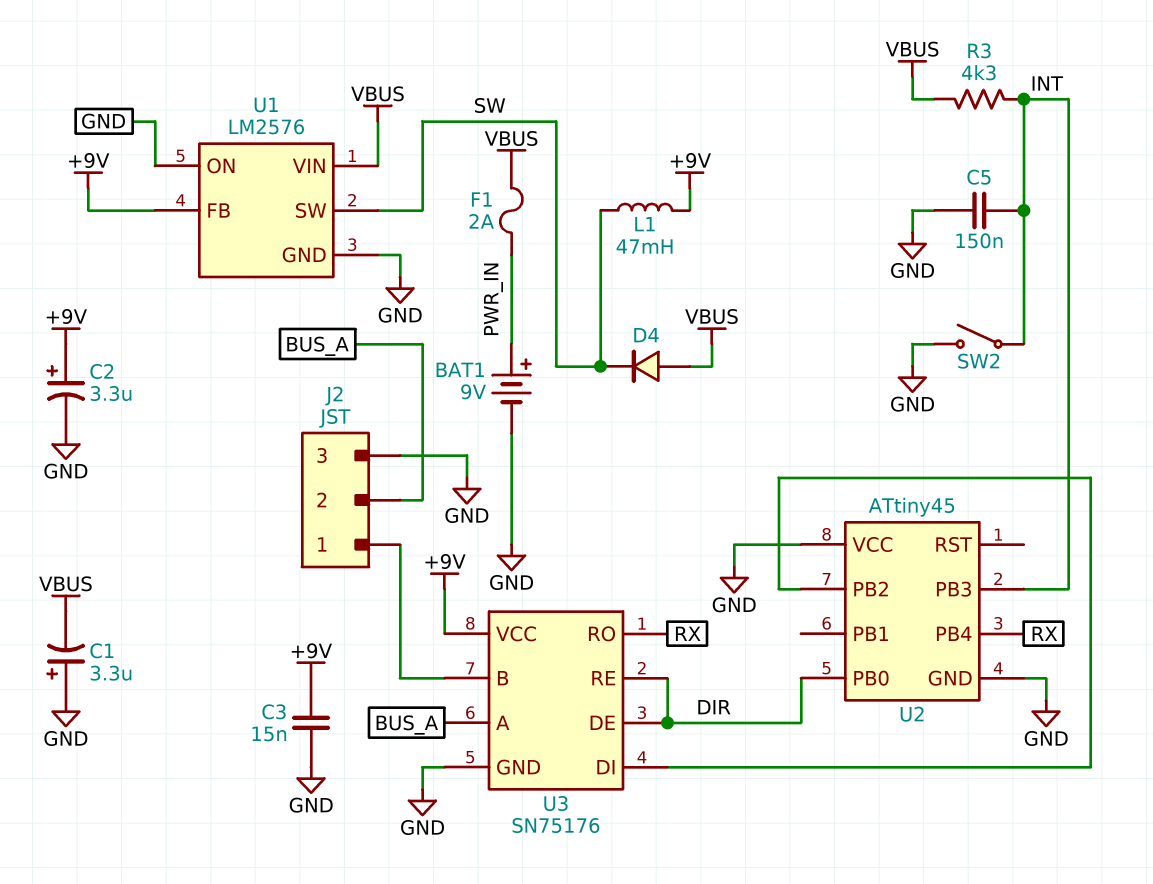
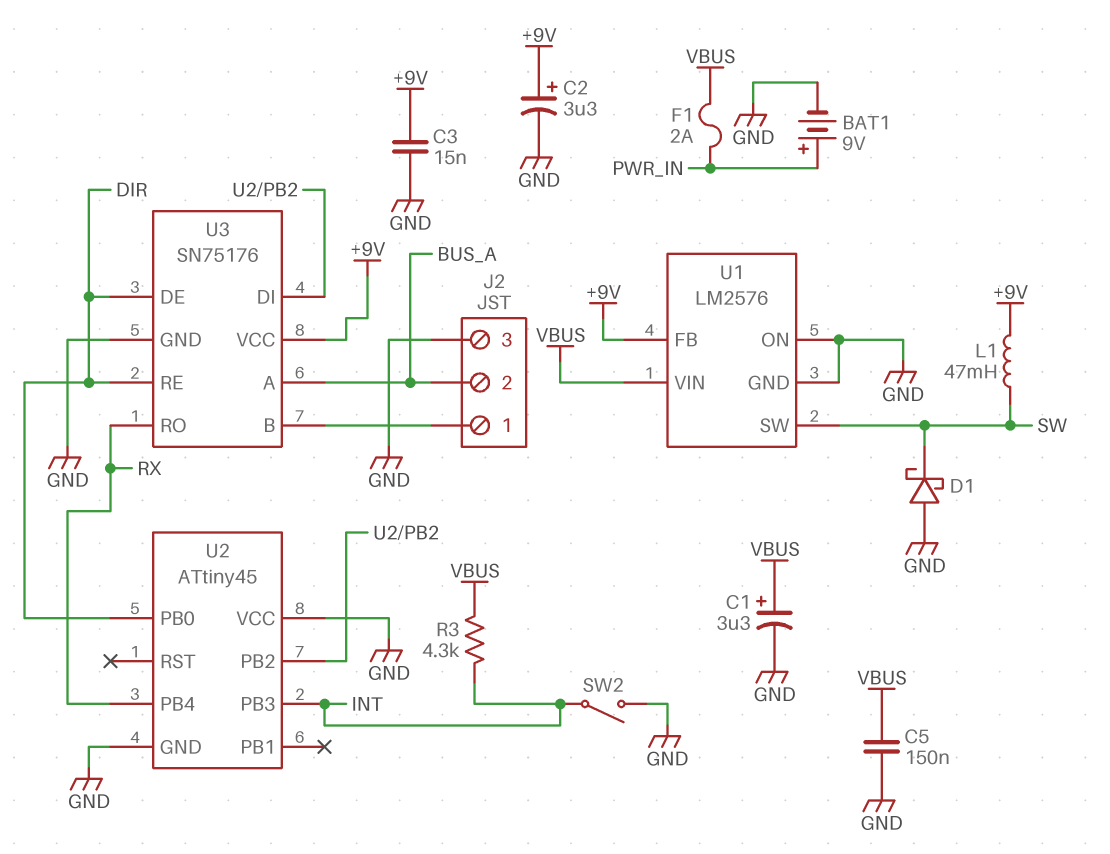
C1: 3.3uF (plus GND, minus VBUS) -> 3.3uF (plus VBUS, minus GND)
C5: 150nF (GND, INT) -> 150nF (GND, VBUS)
D1: none -> schottky (A GND, K SW)
D4: diode (A VBUS, K SW) -> none

